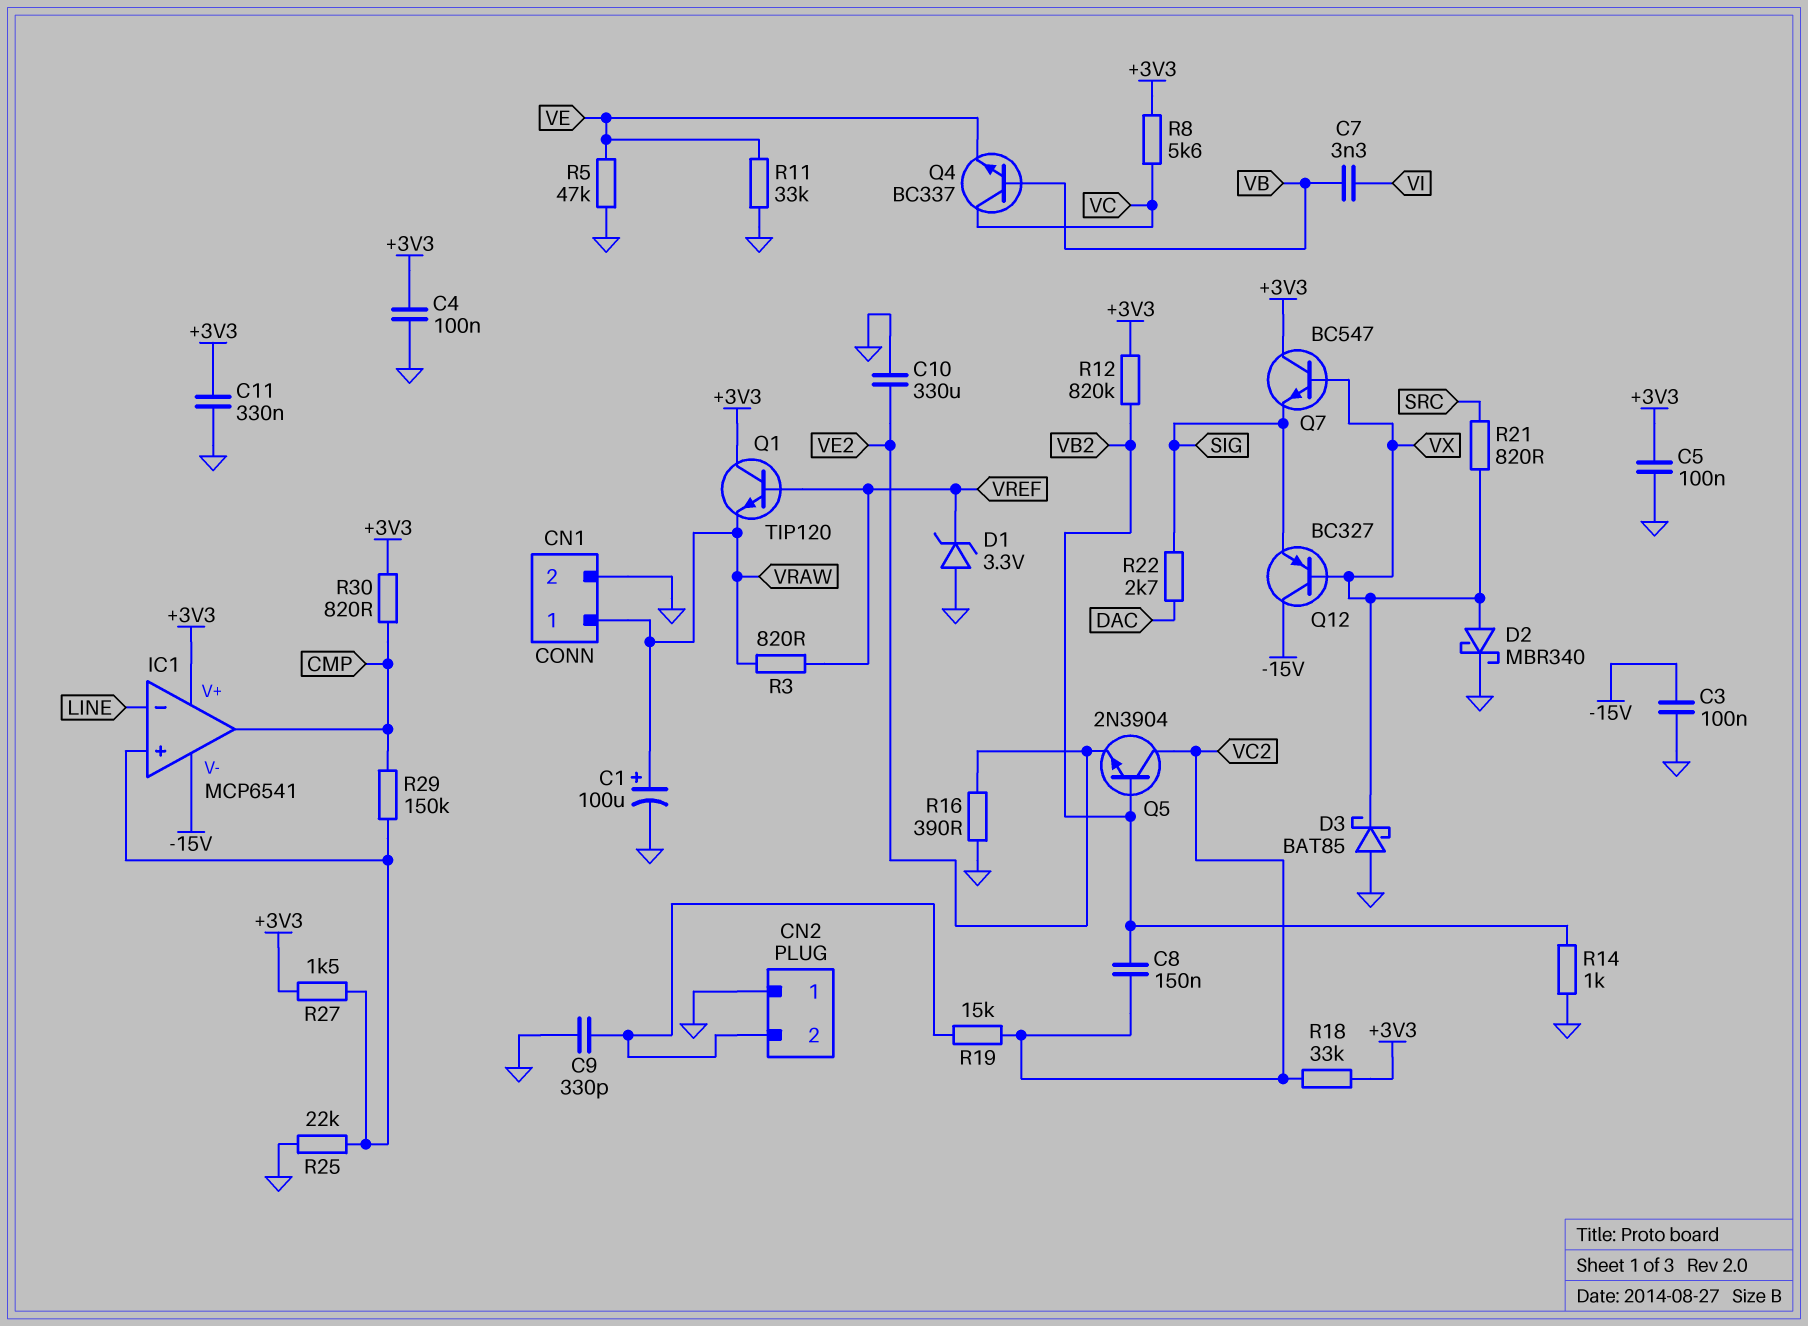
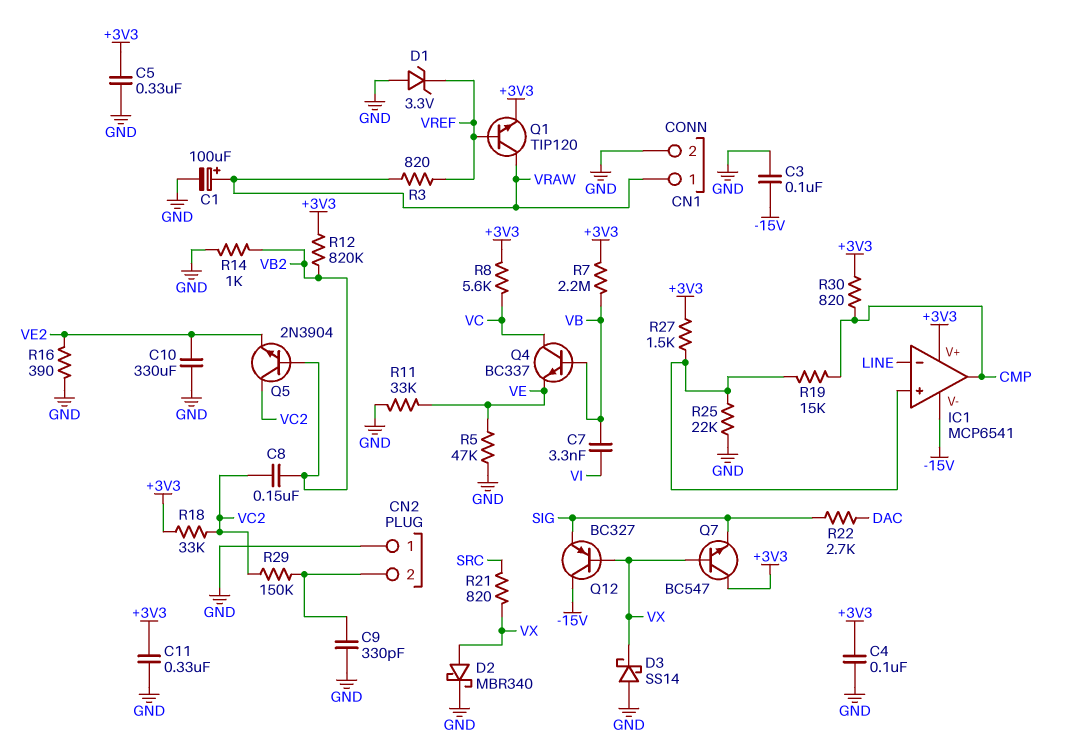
C5: 100nF (+3V3, GND) -> 330nF (+3V3, GND)
D3: schottky BAT85 (A GND, K VX) -> schottky SS14 (A GND, K VX)
Q1: NPN TIP120 (B VREF, C +3V3, E VRAW) -> NPN TIP120 (B VREF, C VRAW, E +3V3)
R7: none -> 2.2M (+3V3, VB)
R19: 15k (CN2/2, VC2) -> 15k (CMP, IC1/in+)
R29: 150k (CMP, IC1/in+) -> 150k (CN2/2, VC2)

